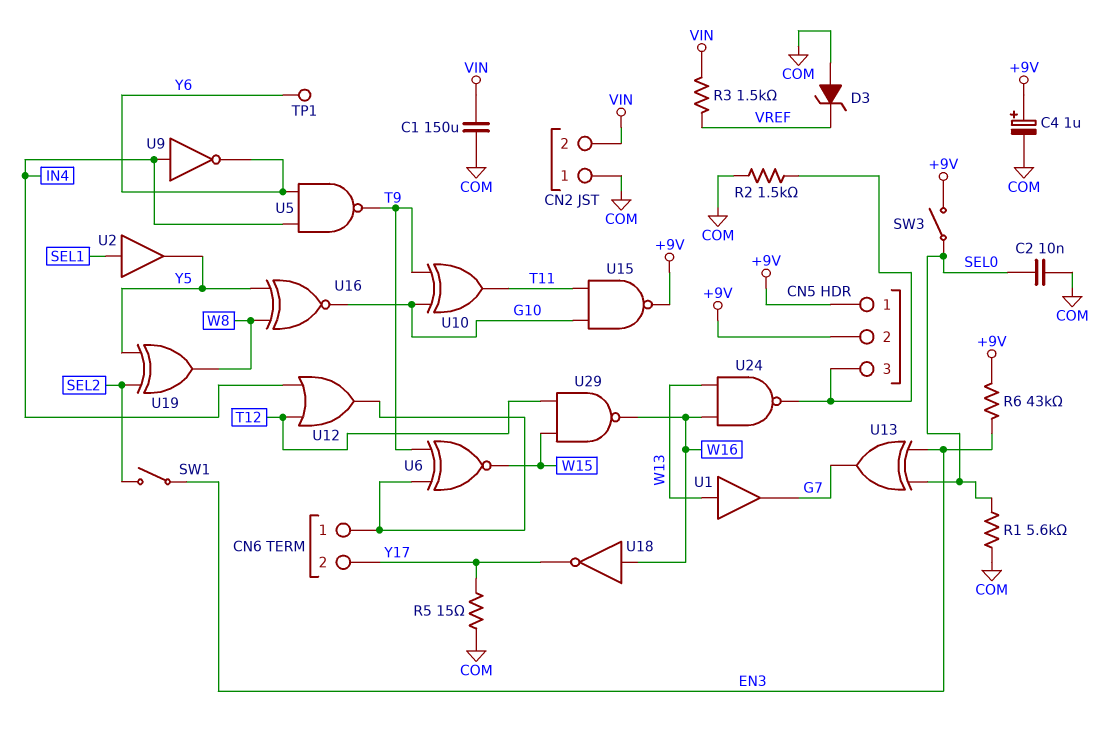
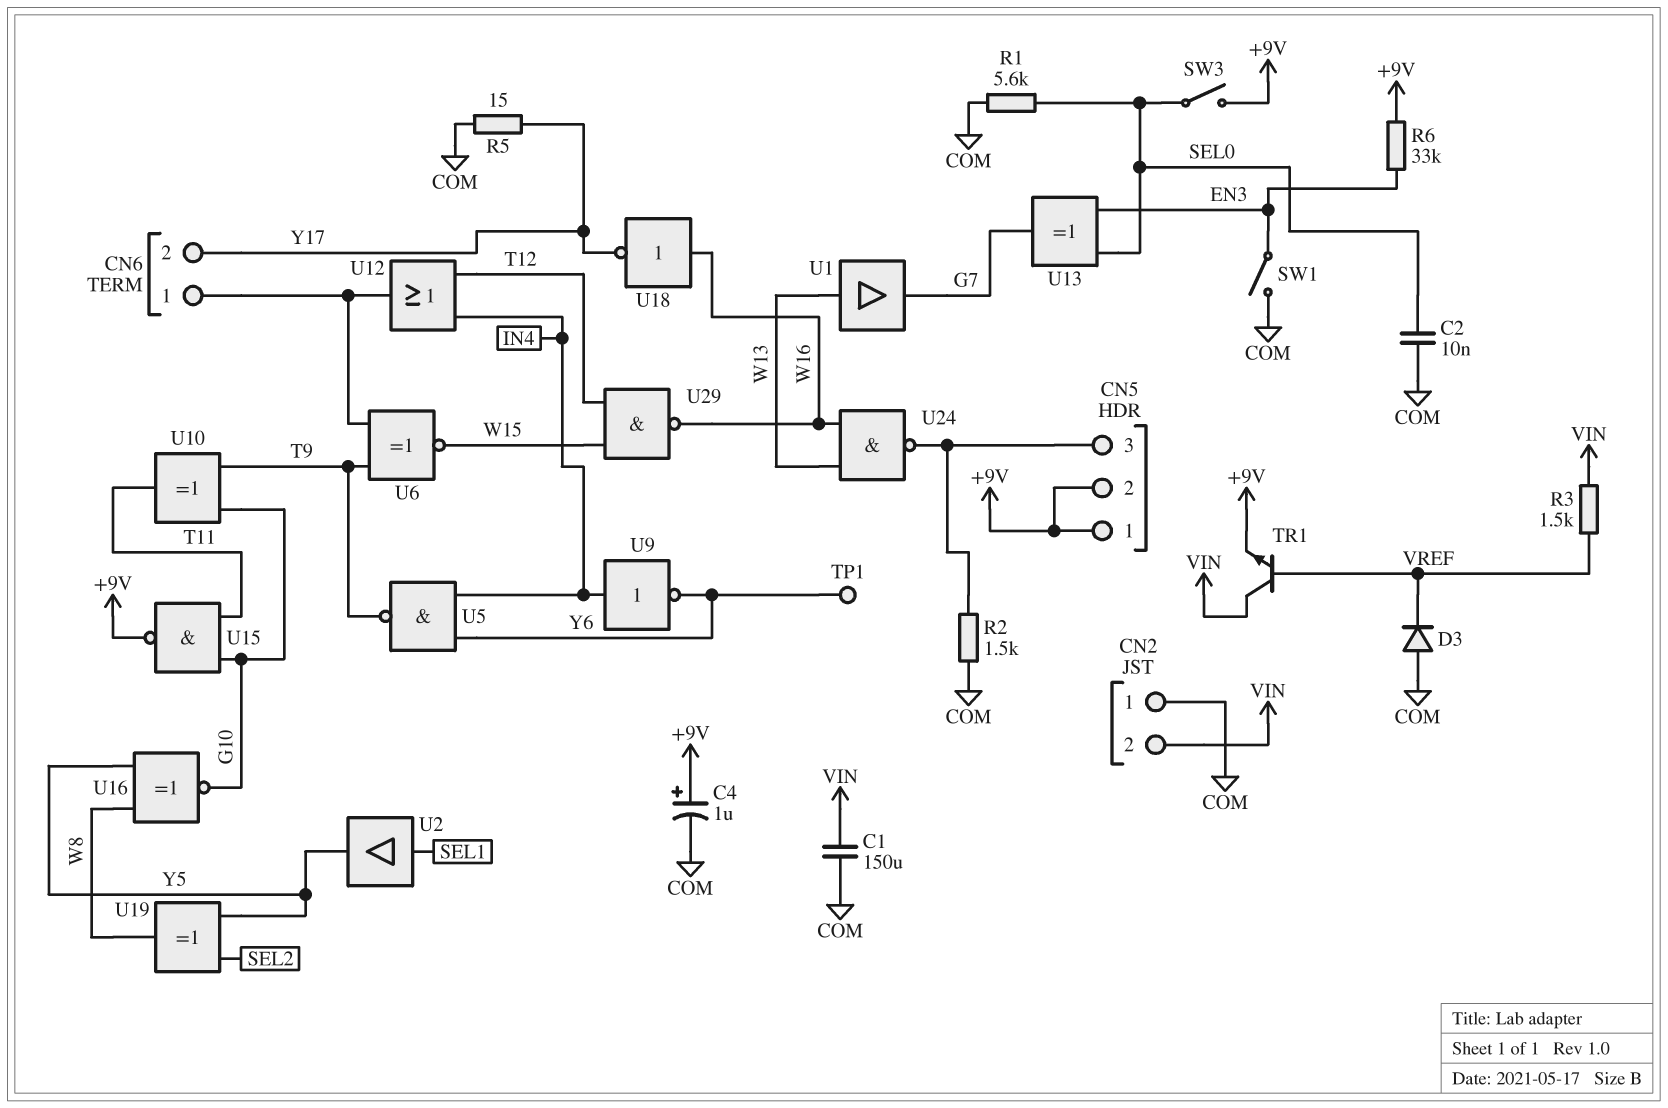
D3: zener (A COM, K VREF) -> diode (A COM, K VREF)
R6: 43k (+9V, EN3) -> 33k (+9V, EN3)
SW1: switch (EN3, SEL2) -> switch (COM, EN3)
TR1: none -> NPN (B VREF, C VIN, E +9V)

